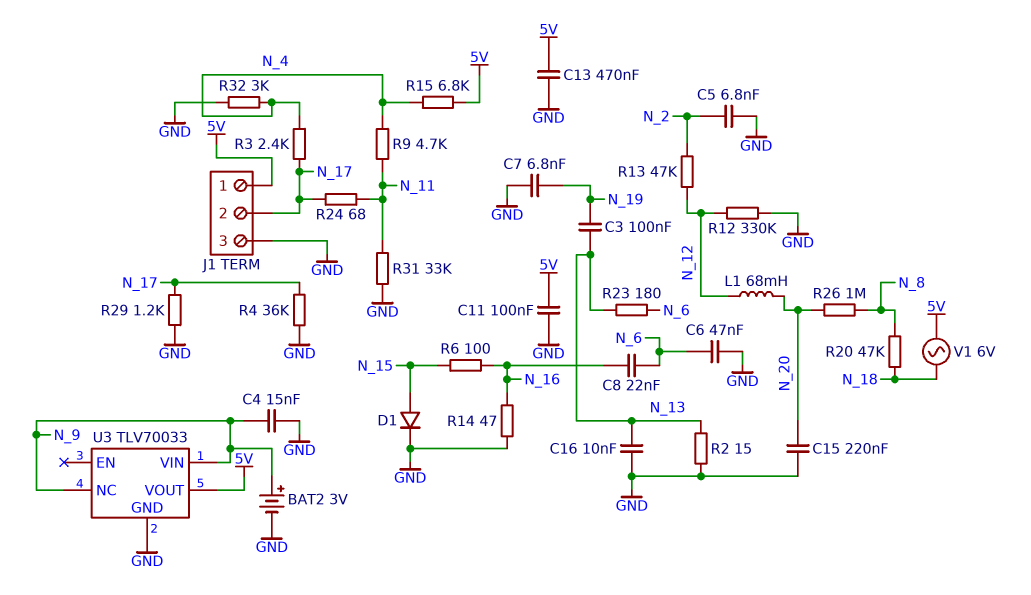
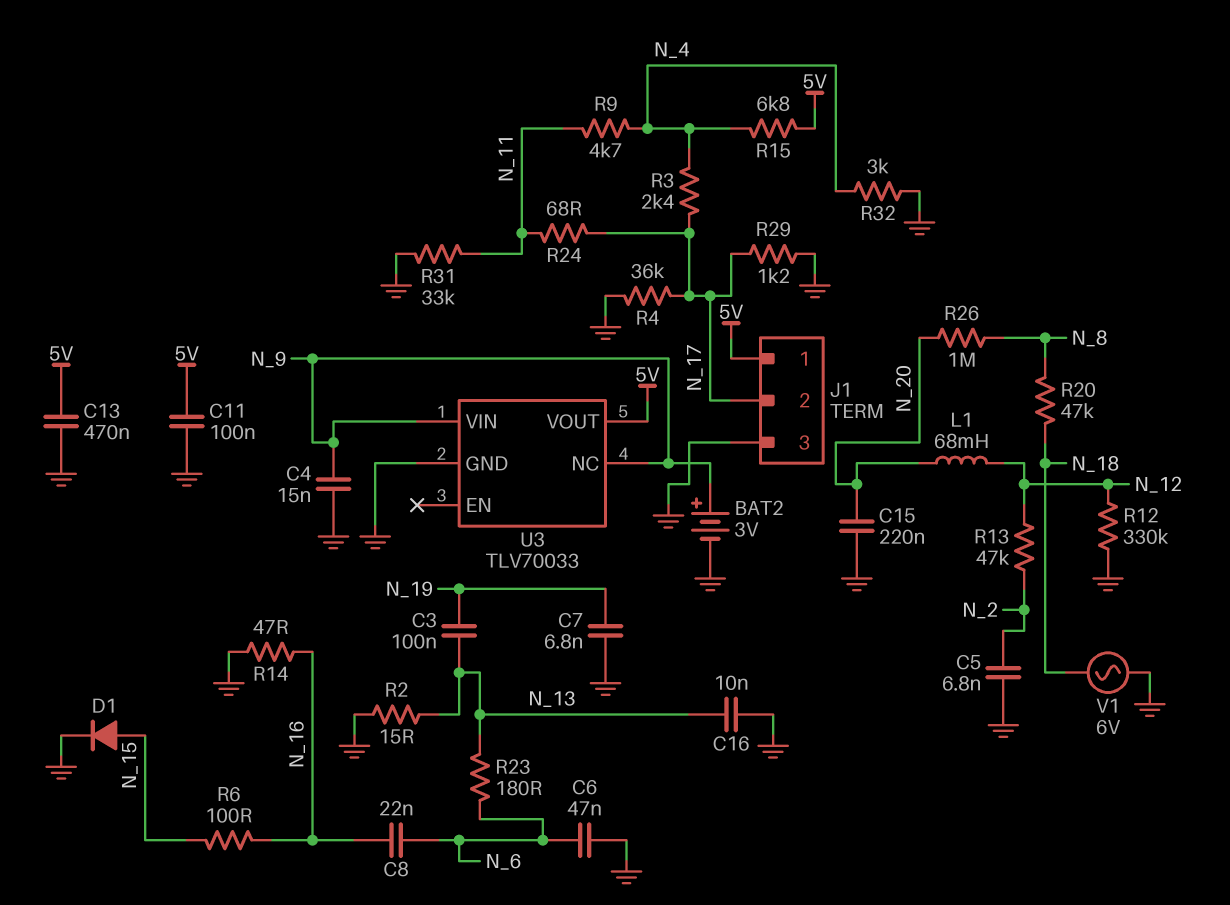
V1: AC 6V (5V, N_18) -> AC 6V (GND, N_18)

